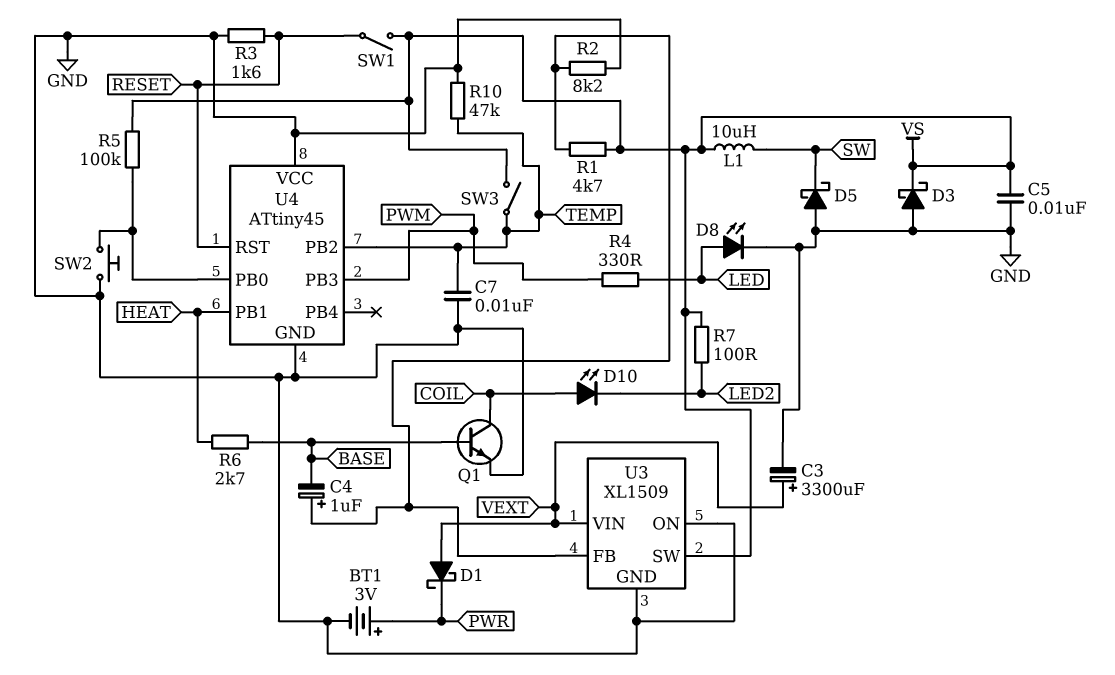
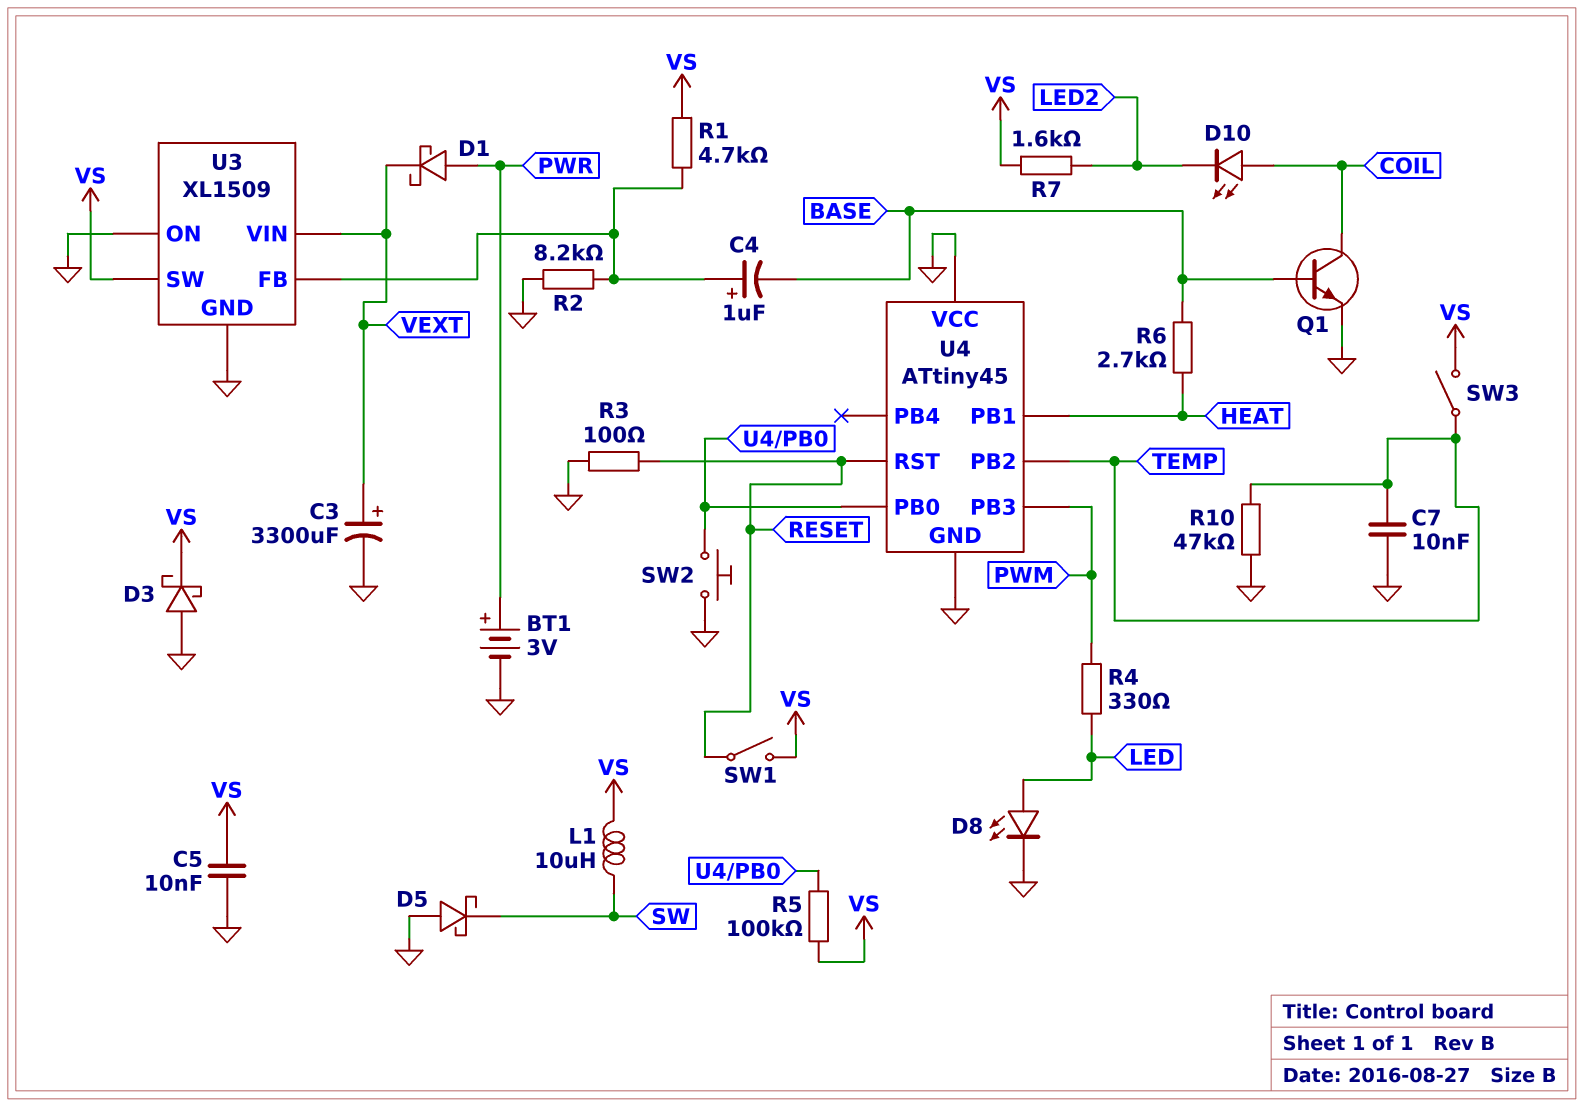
D1: schottky (A VEXT, K PWR) -> schottky (A PWR, K VEXT)
R3: 1.6k (GND, RESET) -> 100 (GND, RESET)
R7: 100 (LED2, VS) -> 1.6k (LED2, VS)

